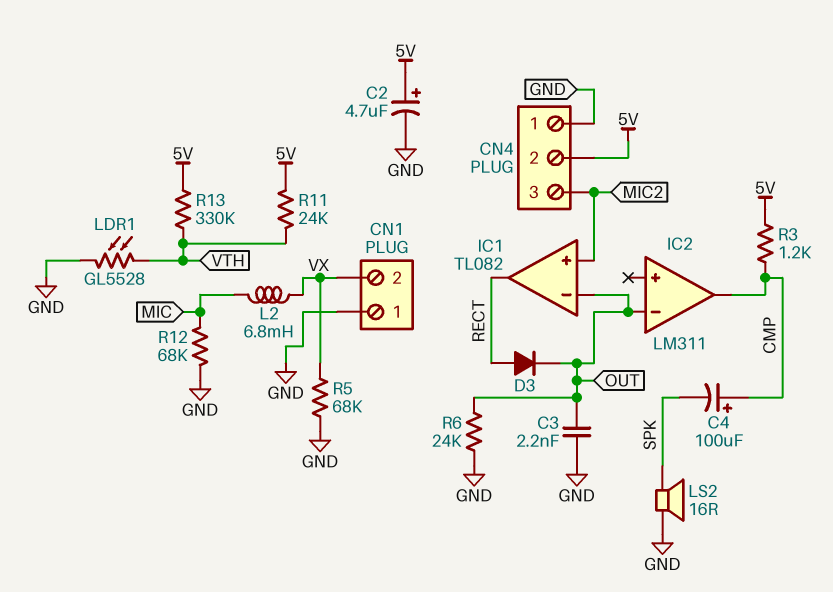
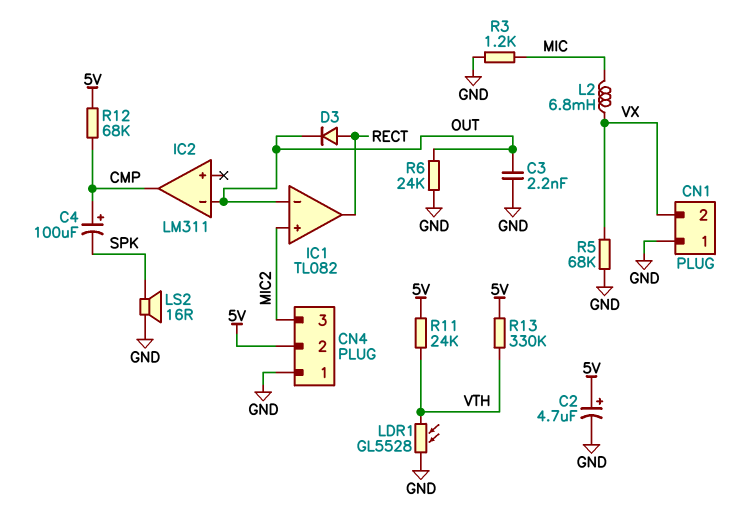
R3: 1.2k (5V, CMP) -> 1.2k (GND, MIC)
R12: 68k (GND, MIC) -> 68k (5V, CMP)

